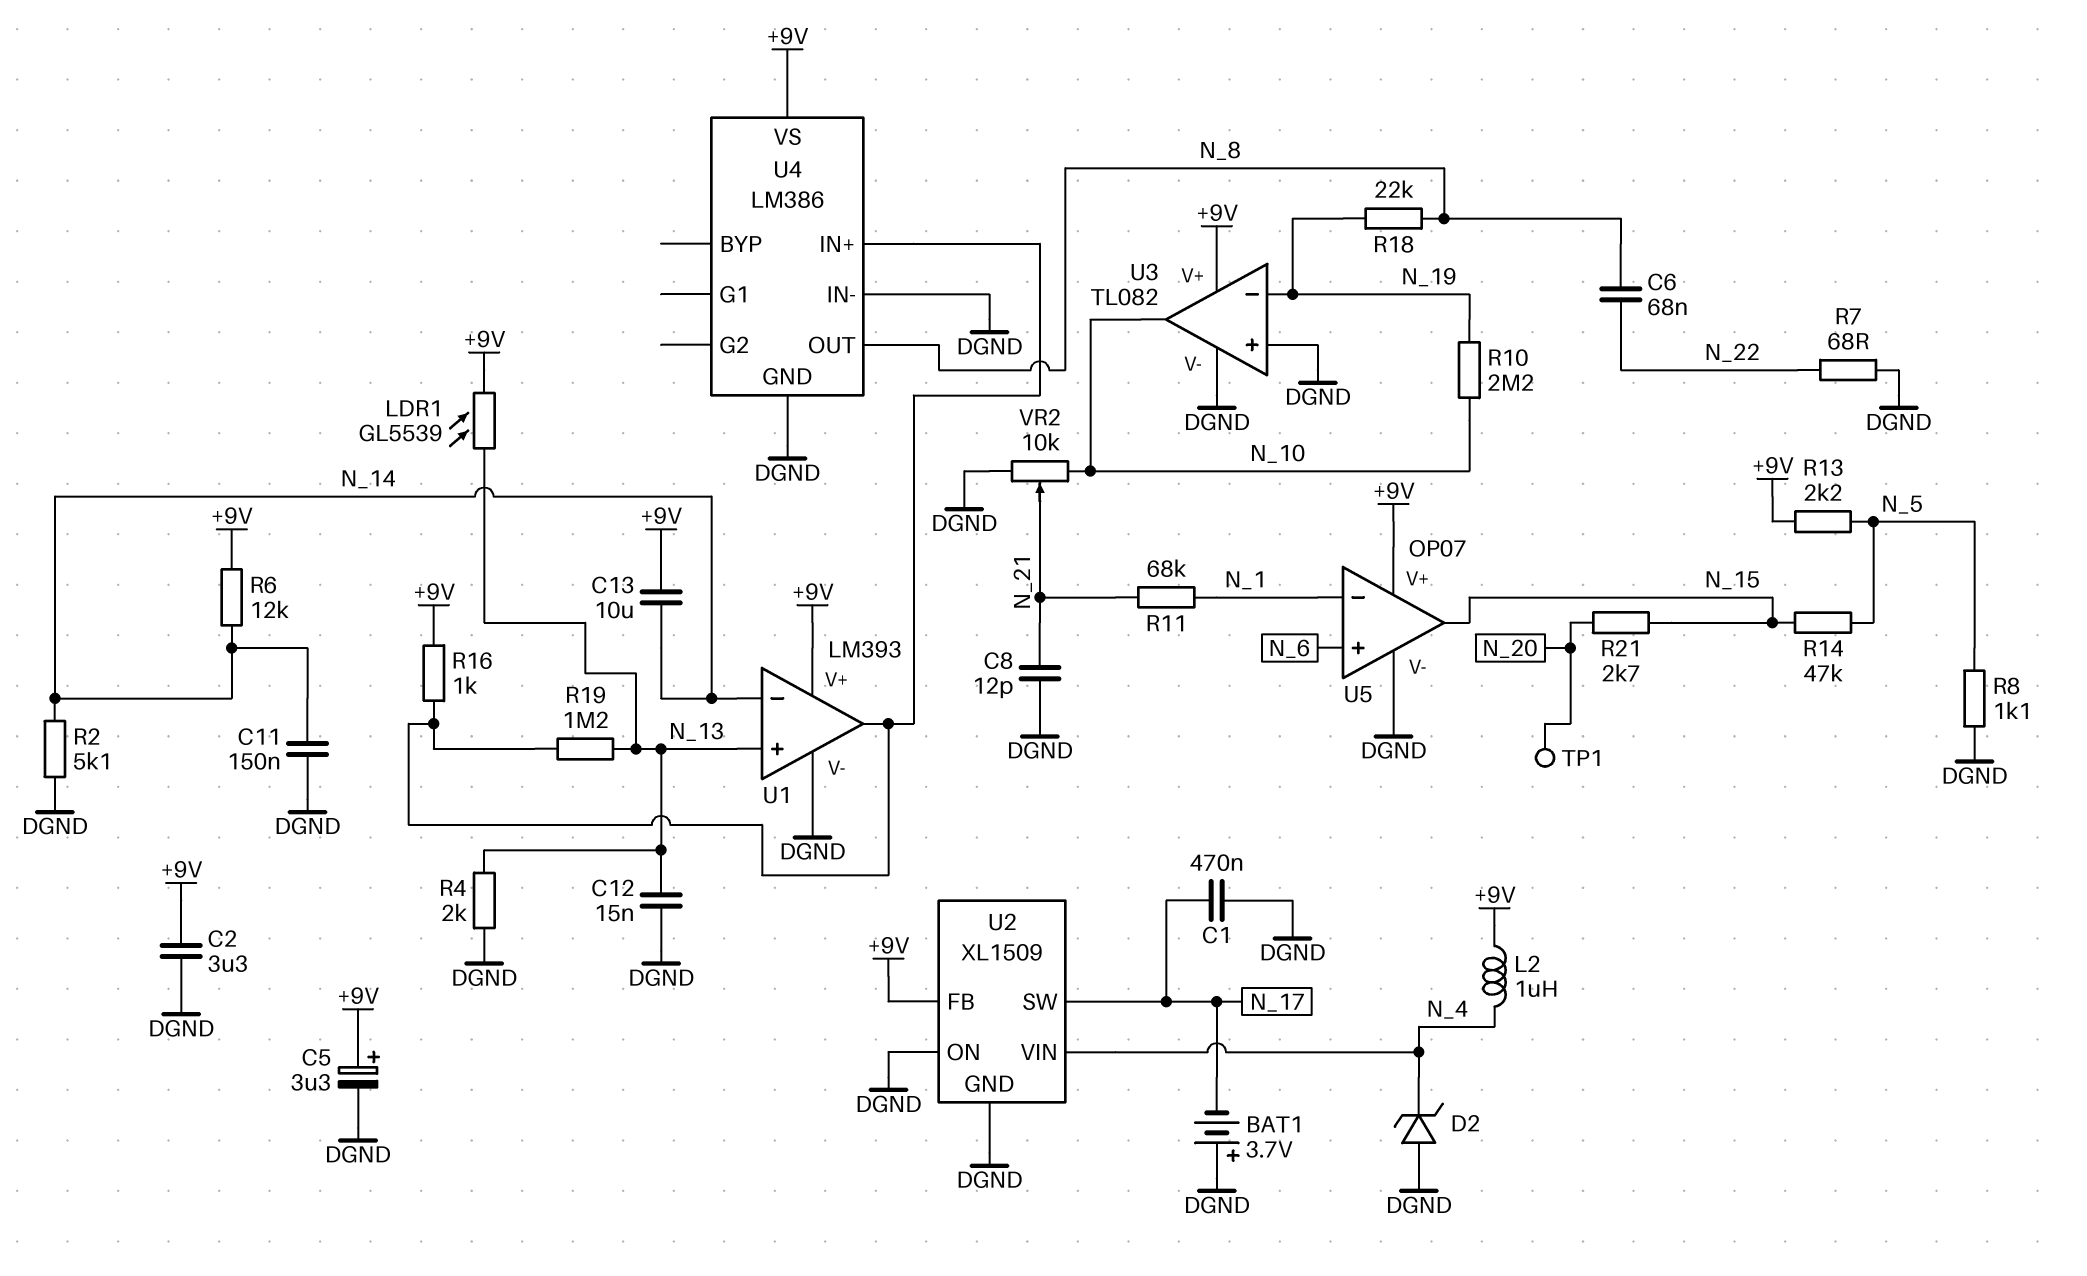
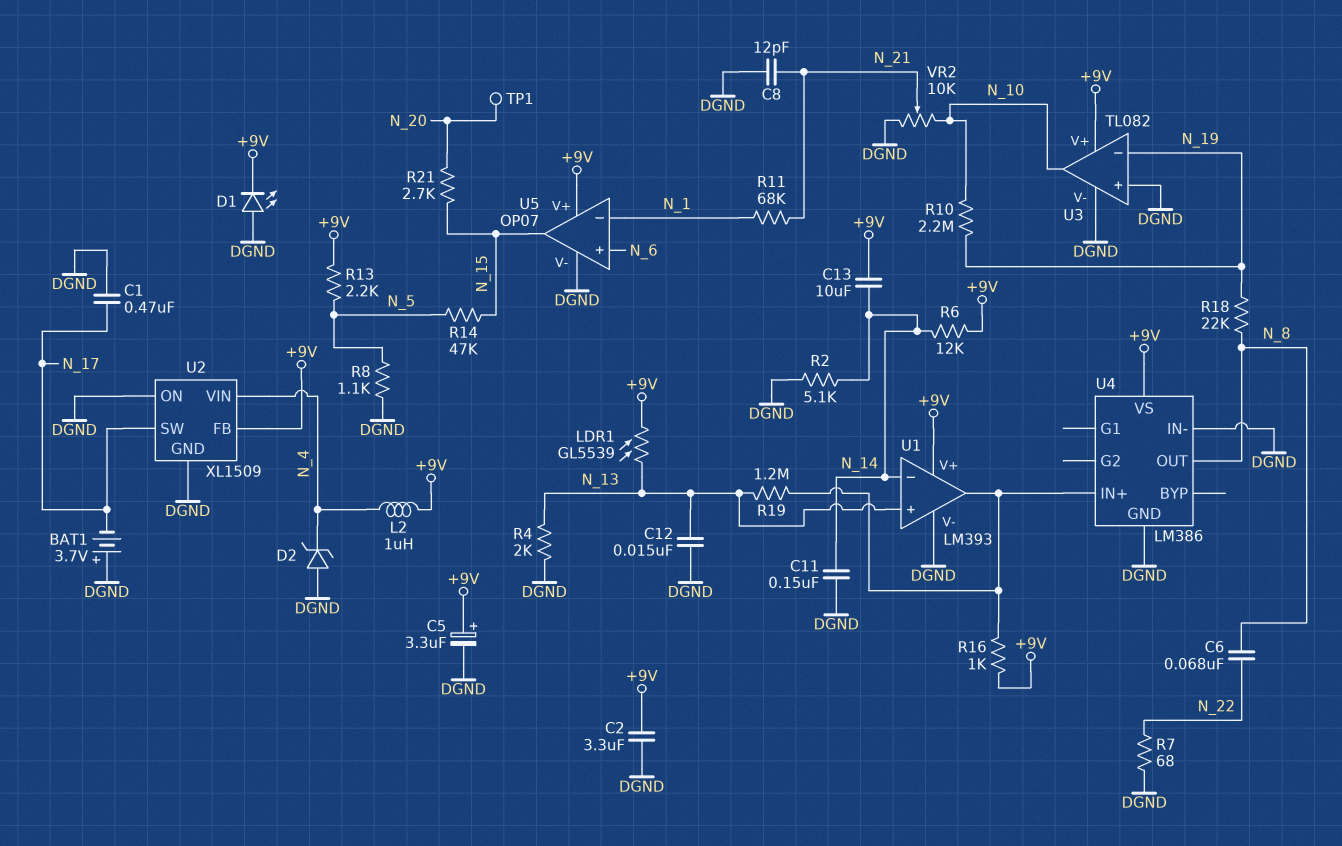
D1: none -> LED (A DGND, K +9V)

